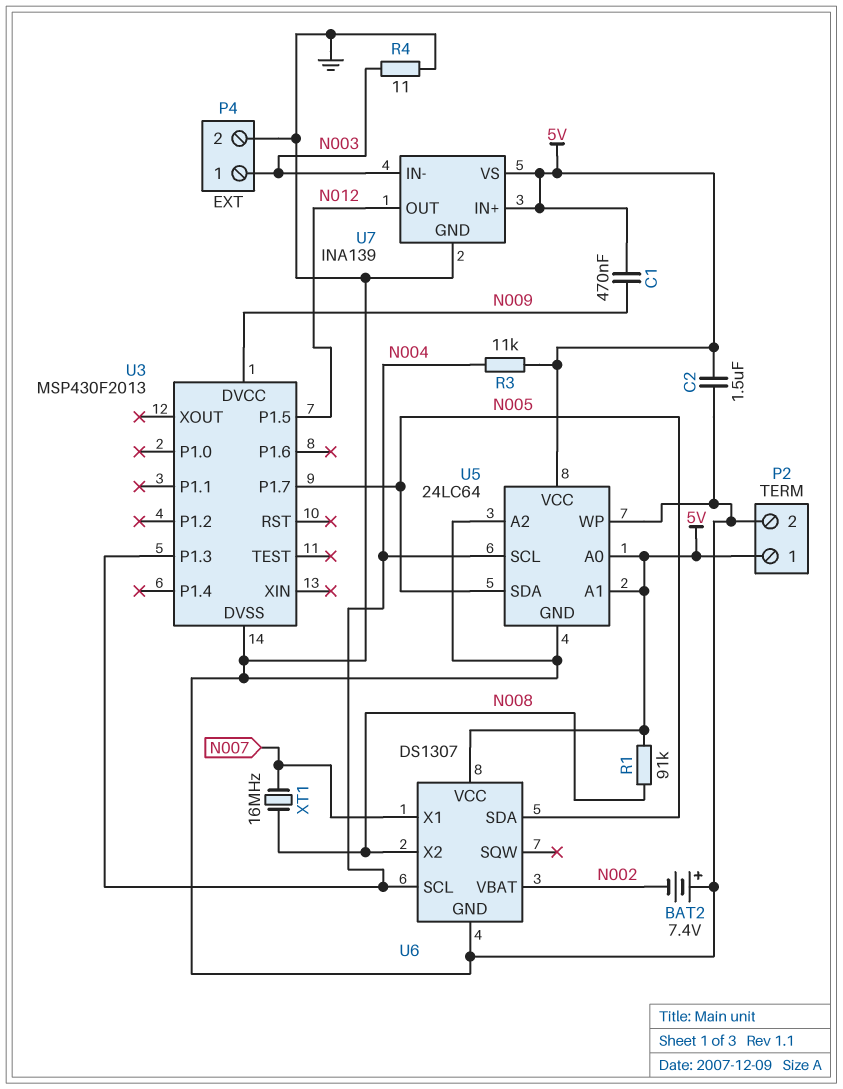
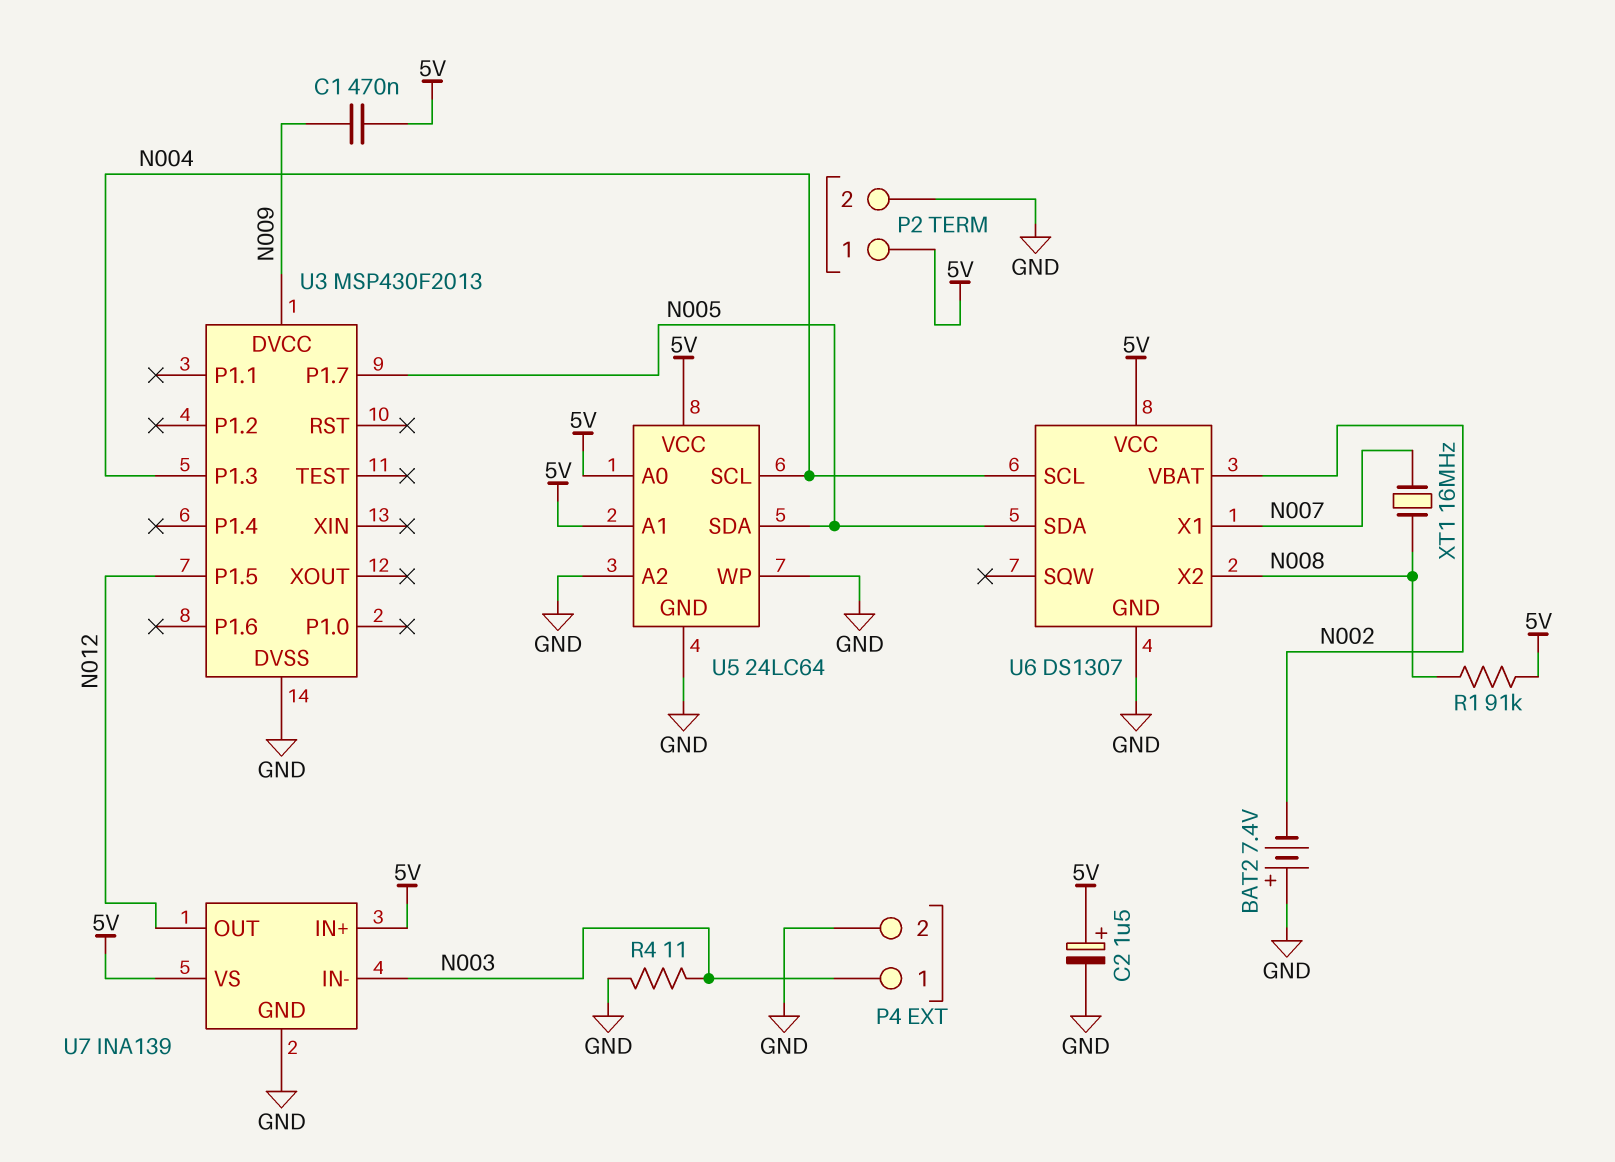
C2: 1.5uF (5V, GND) -> 1.5uF (plus 5V, minus GND)
R3: 11k (5V, N004) -> none

